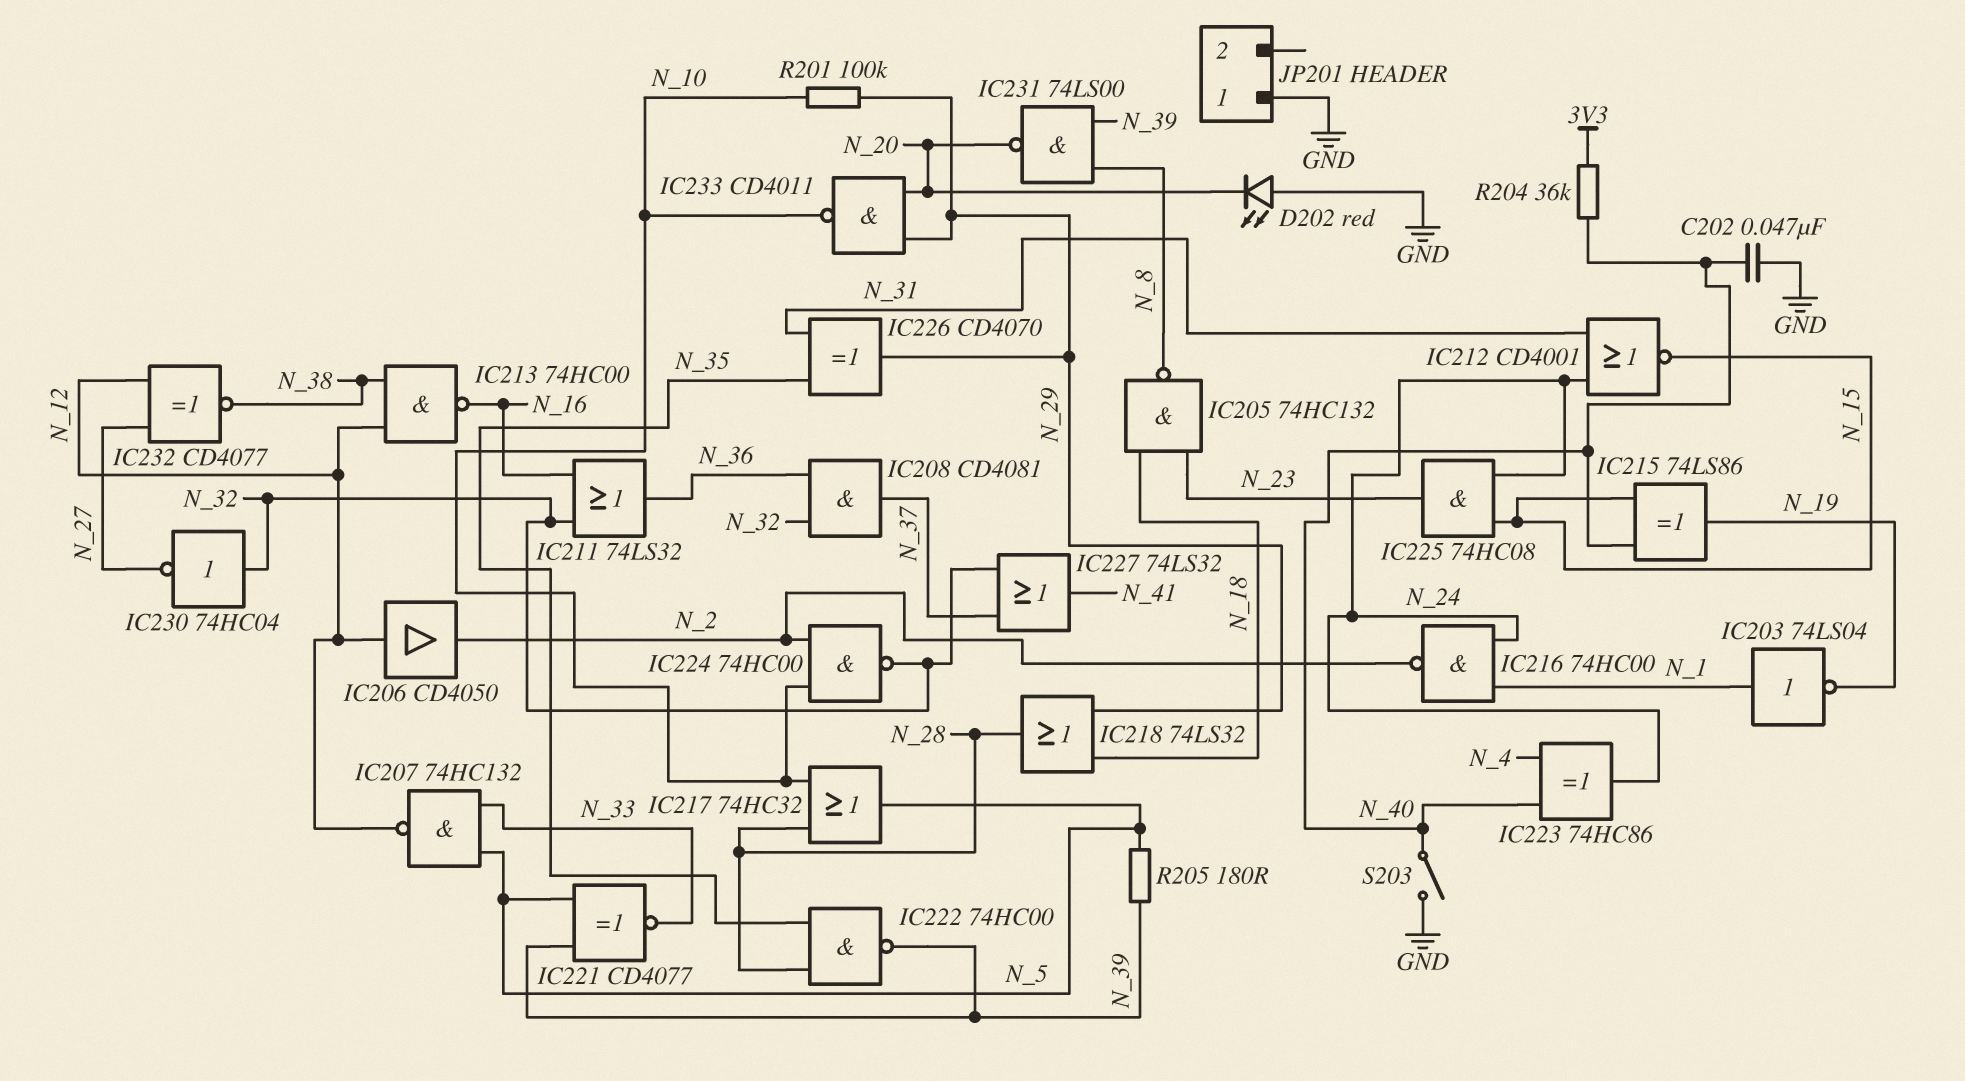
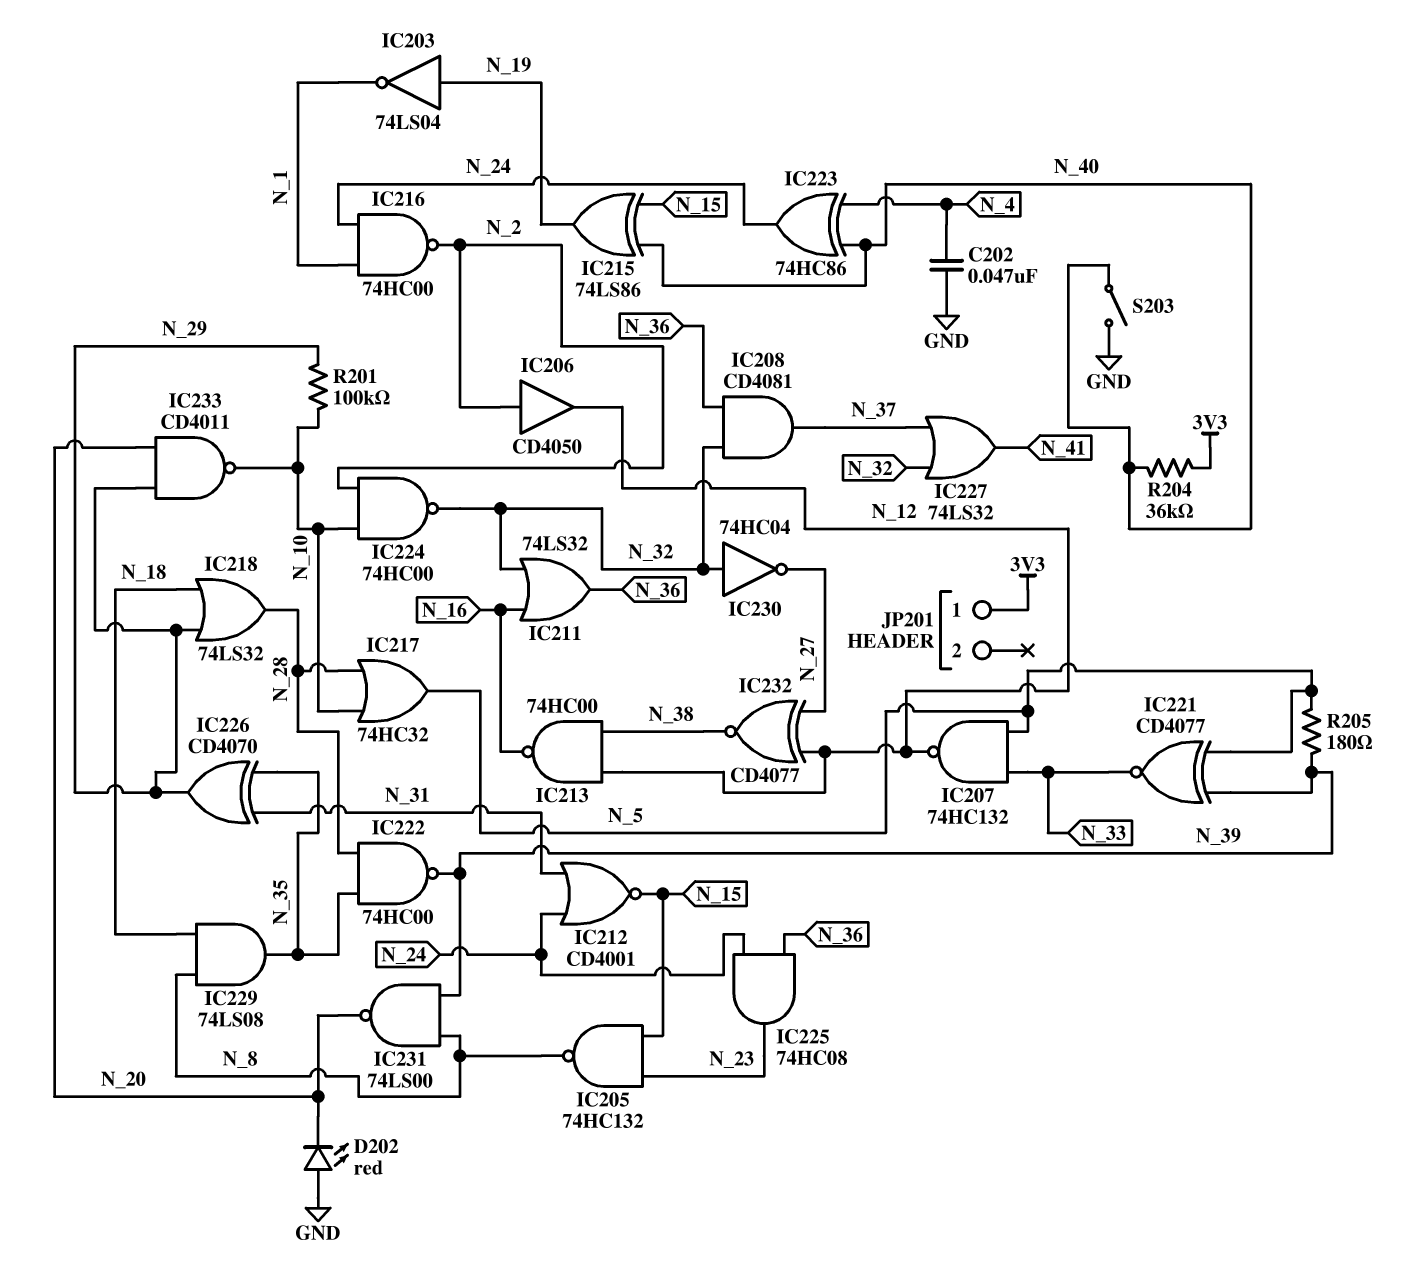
C202: 47nF (GND, N_40) -> 47nF (GND, N_4)
IC203: NOT 74LS04 (in N_1, out N_19) -> NOT 74LS04 (in N_19, out N_1)
IC205: NAND 74HC132 (in N_18, in N_23, out N_8) -> NAND 74HC132 (in N_15, in N_23, out N_8)
IC206: buffer CD4050 (in N_12, out N_2) -> buffer CD4050 (in N_2, out N_12)
IC225: AND 74HC08 (in N_15, in N_24, out N_23) -> AND 74HC08 (in N_24, in N_36, out N_23)
IC229: none -> AND 74LS08 (in N_8, in N_18, out N_35)
JP201 pin 1: GND -> 3V3

